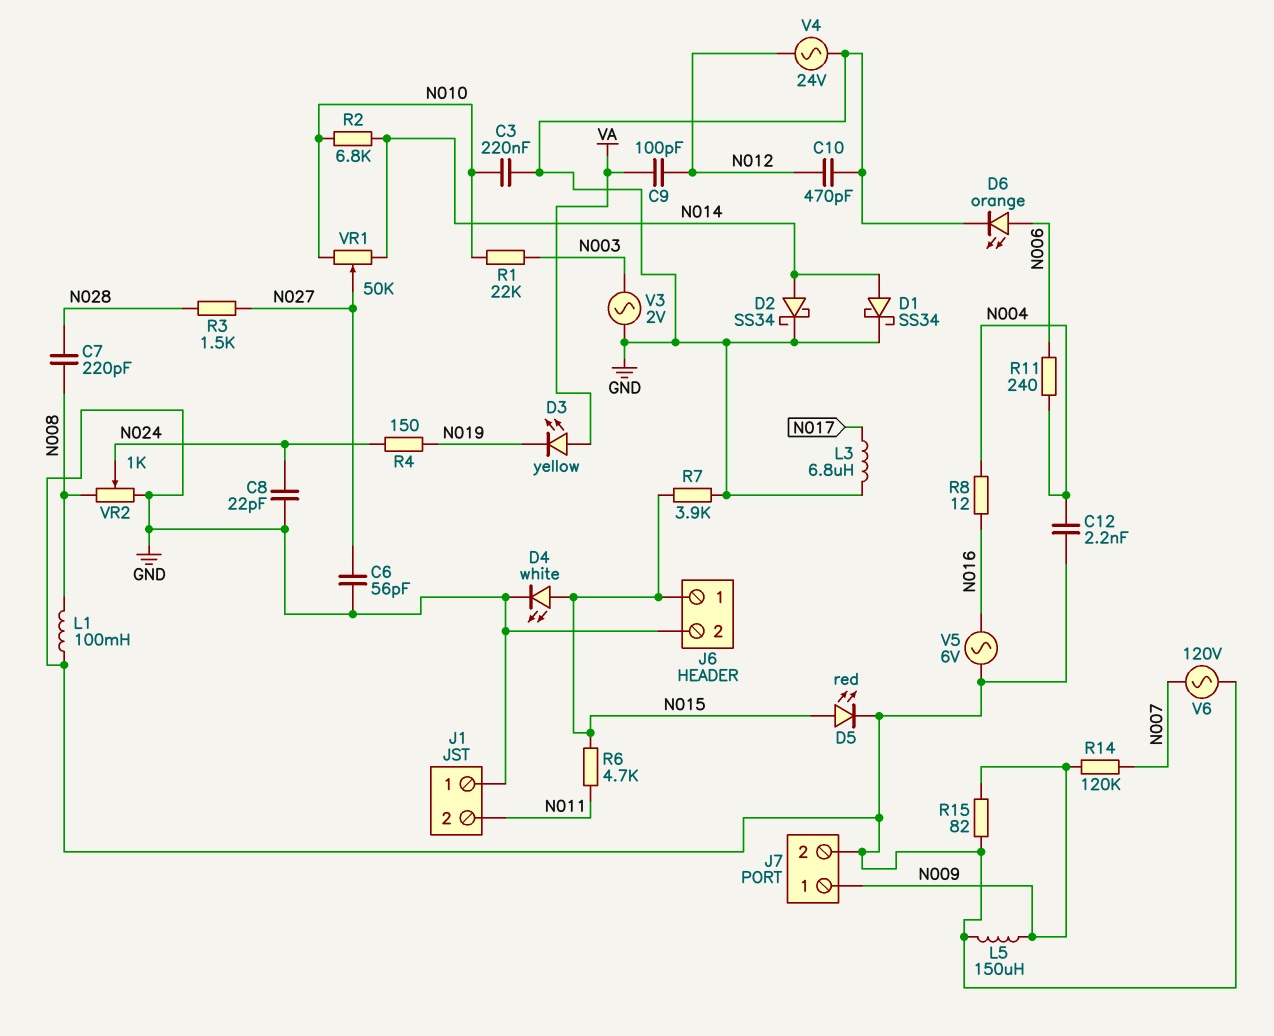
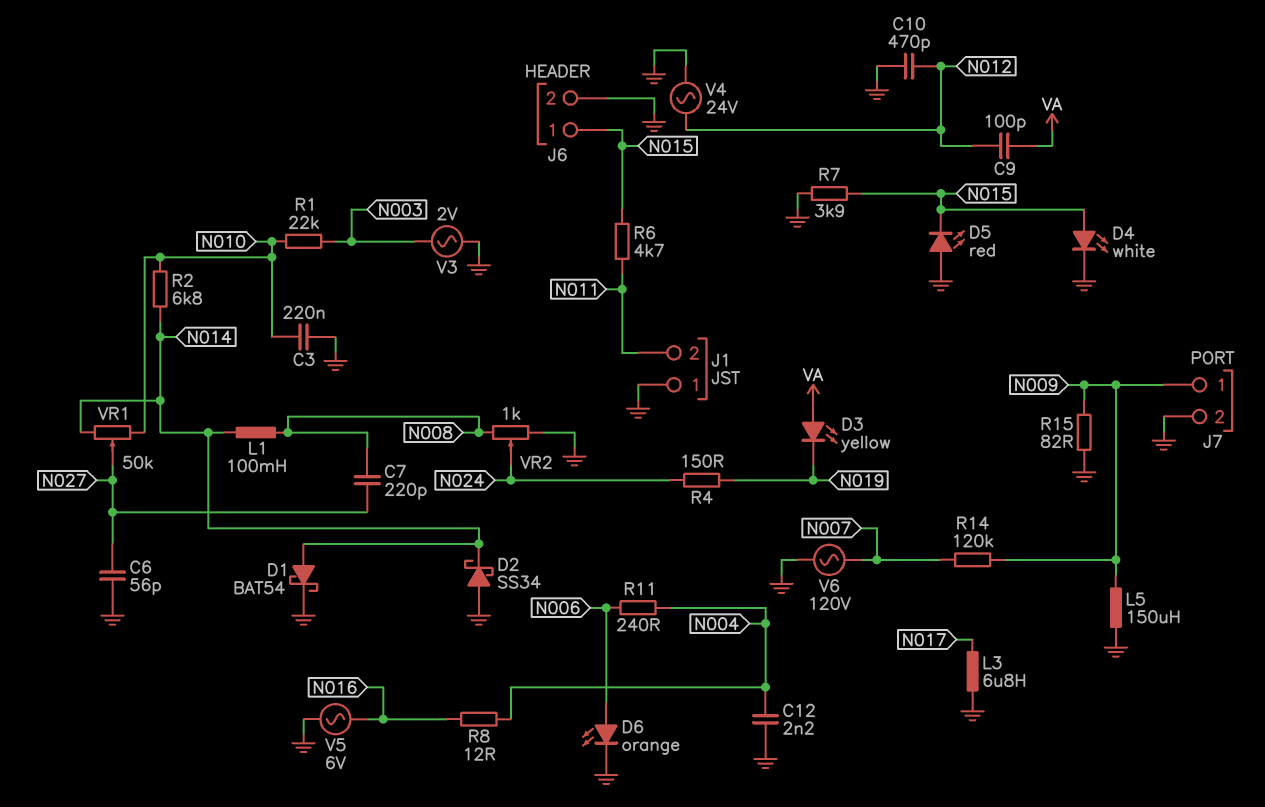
C7: 220pF (N008, N028) -> 220pF (N008, N027)
C8: 22pF (GND, N024) -> none
D1: schottky SS34 (A N014, K GND) -> schottky BAT54 (A N014, K GND)
D2: schottky SS34 (A N014, K GND) -> schottky SS34 (A GND, K N014)
D5: LED red (A N015, K GND) -> LED red (A GND, K N015)
L1: 100mH (GND, N008) -> 100mH (N008, N014)
R3: 1.5k (N027, N028) -> none

